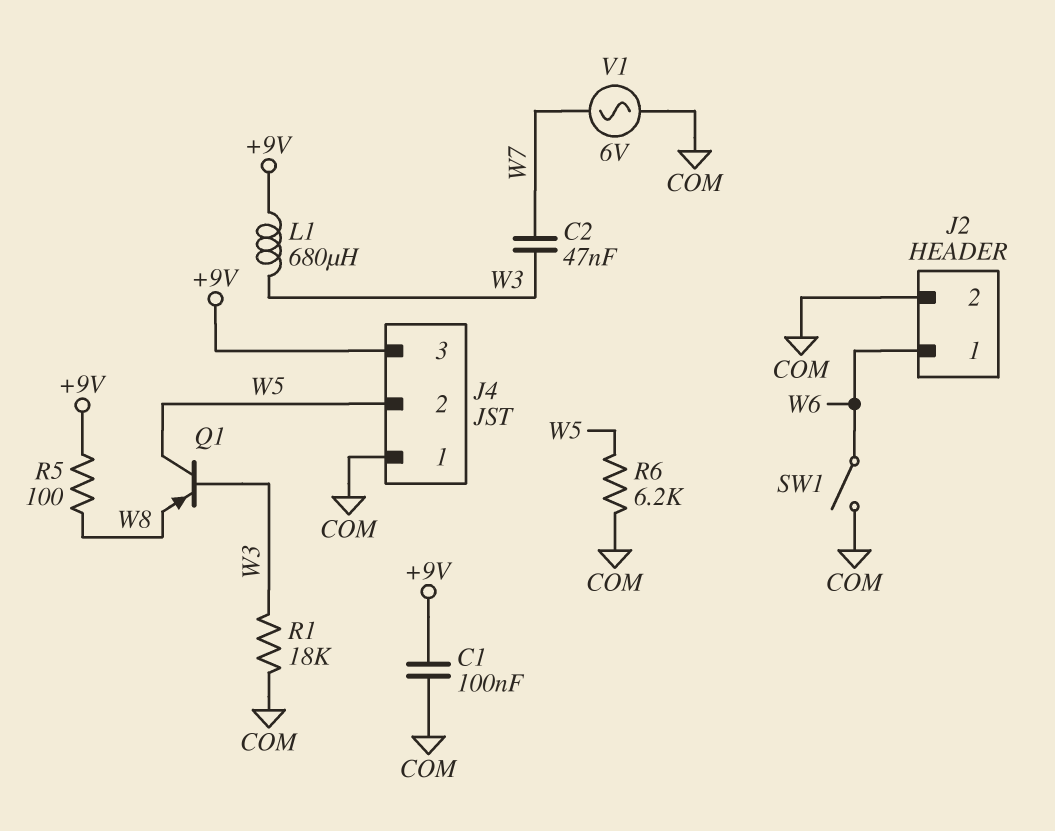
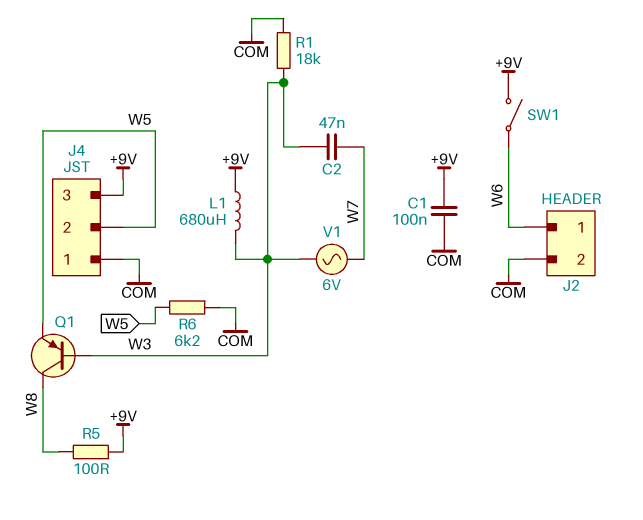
Q1: PNP (B W3, C W5, E W8) -> PNP (B W3, C W8, E W5)
SW1: switch (COM, W6) -> switch (+9V, W6)
V1: AC 6V (COM, W7) -> AC 6V (W3, W7)

